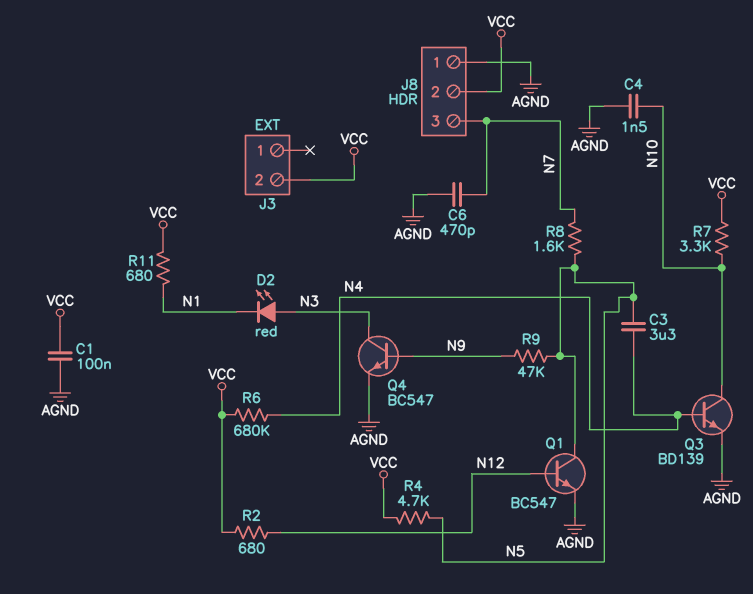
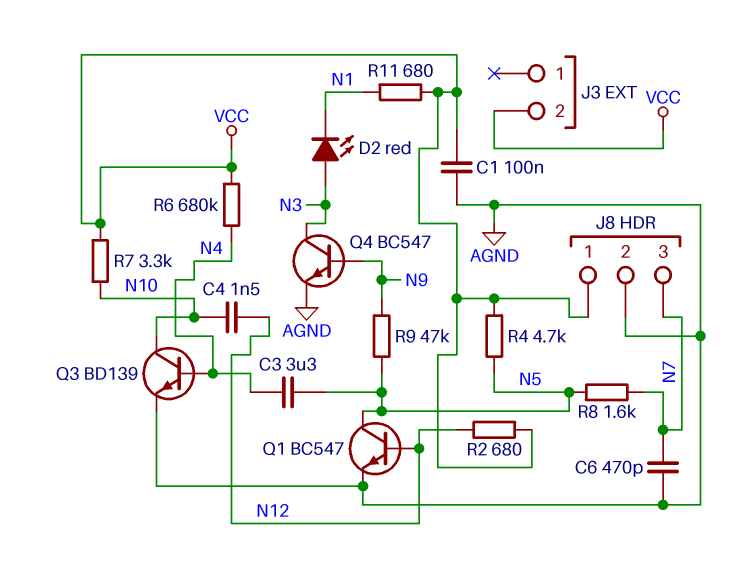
C4: 1.5nF (AGND, N10) -> 1.5nF (N10, N12)
J8 pin 1: AGND -> VCC
J8 pin 2: VCC -> AGND

